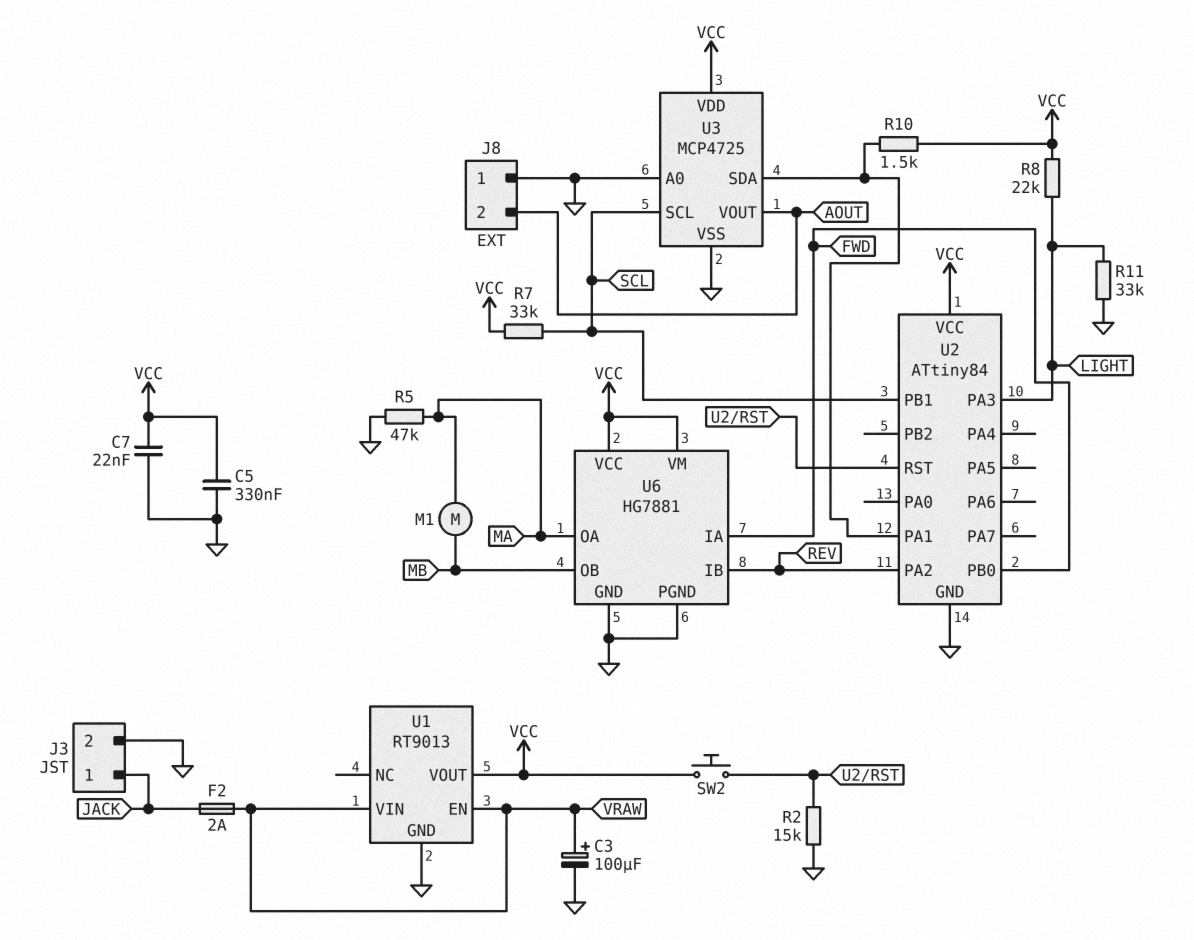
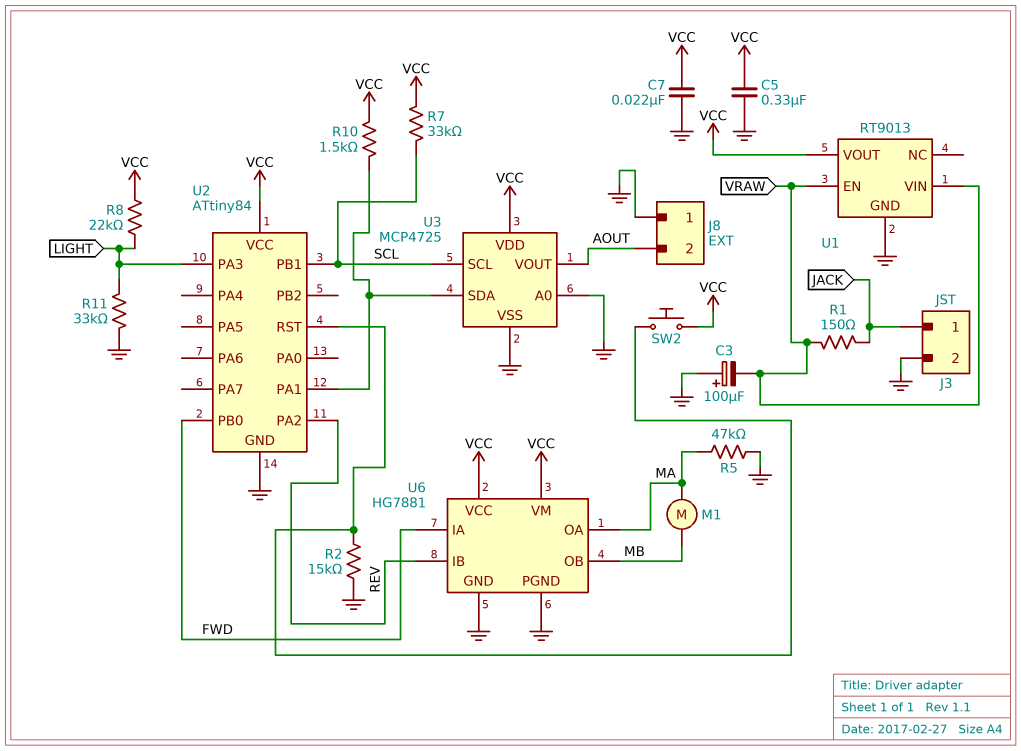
C3: 100uF (plus VRAW, minus GND) -> 100uF (plus GND, minus VRAW)
F2: 2A (JACK, VRAW) -> none
R1: none -> 150 (JACK, VRAW)

